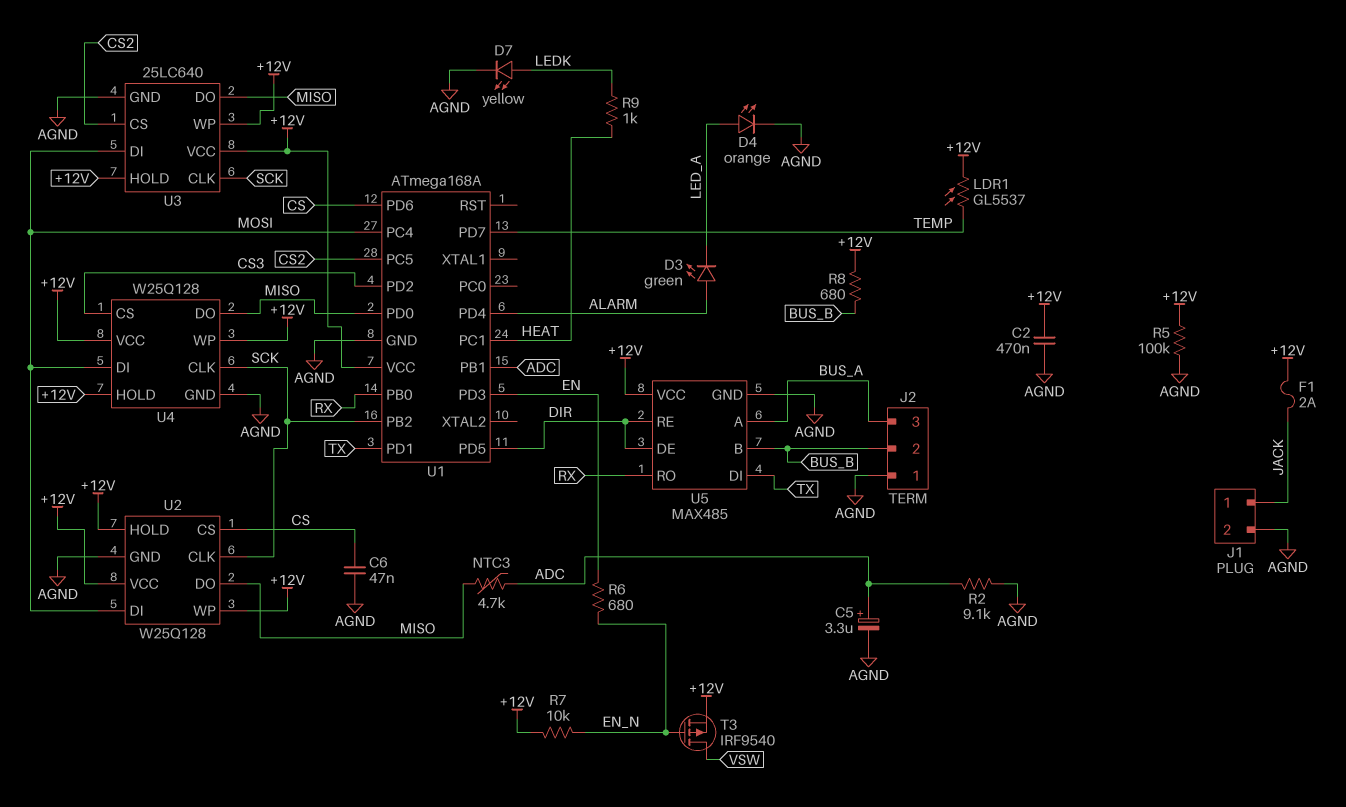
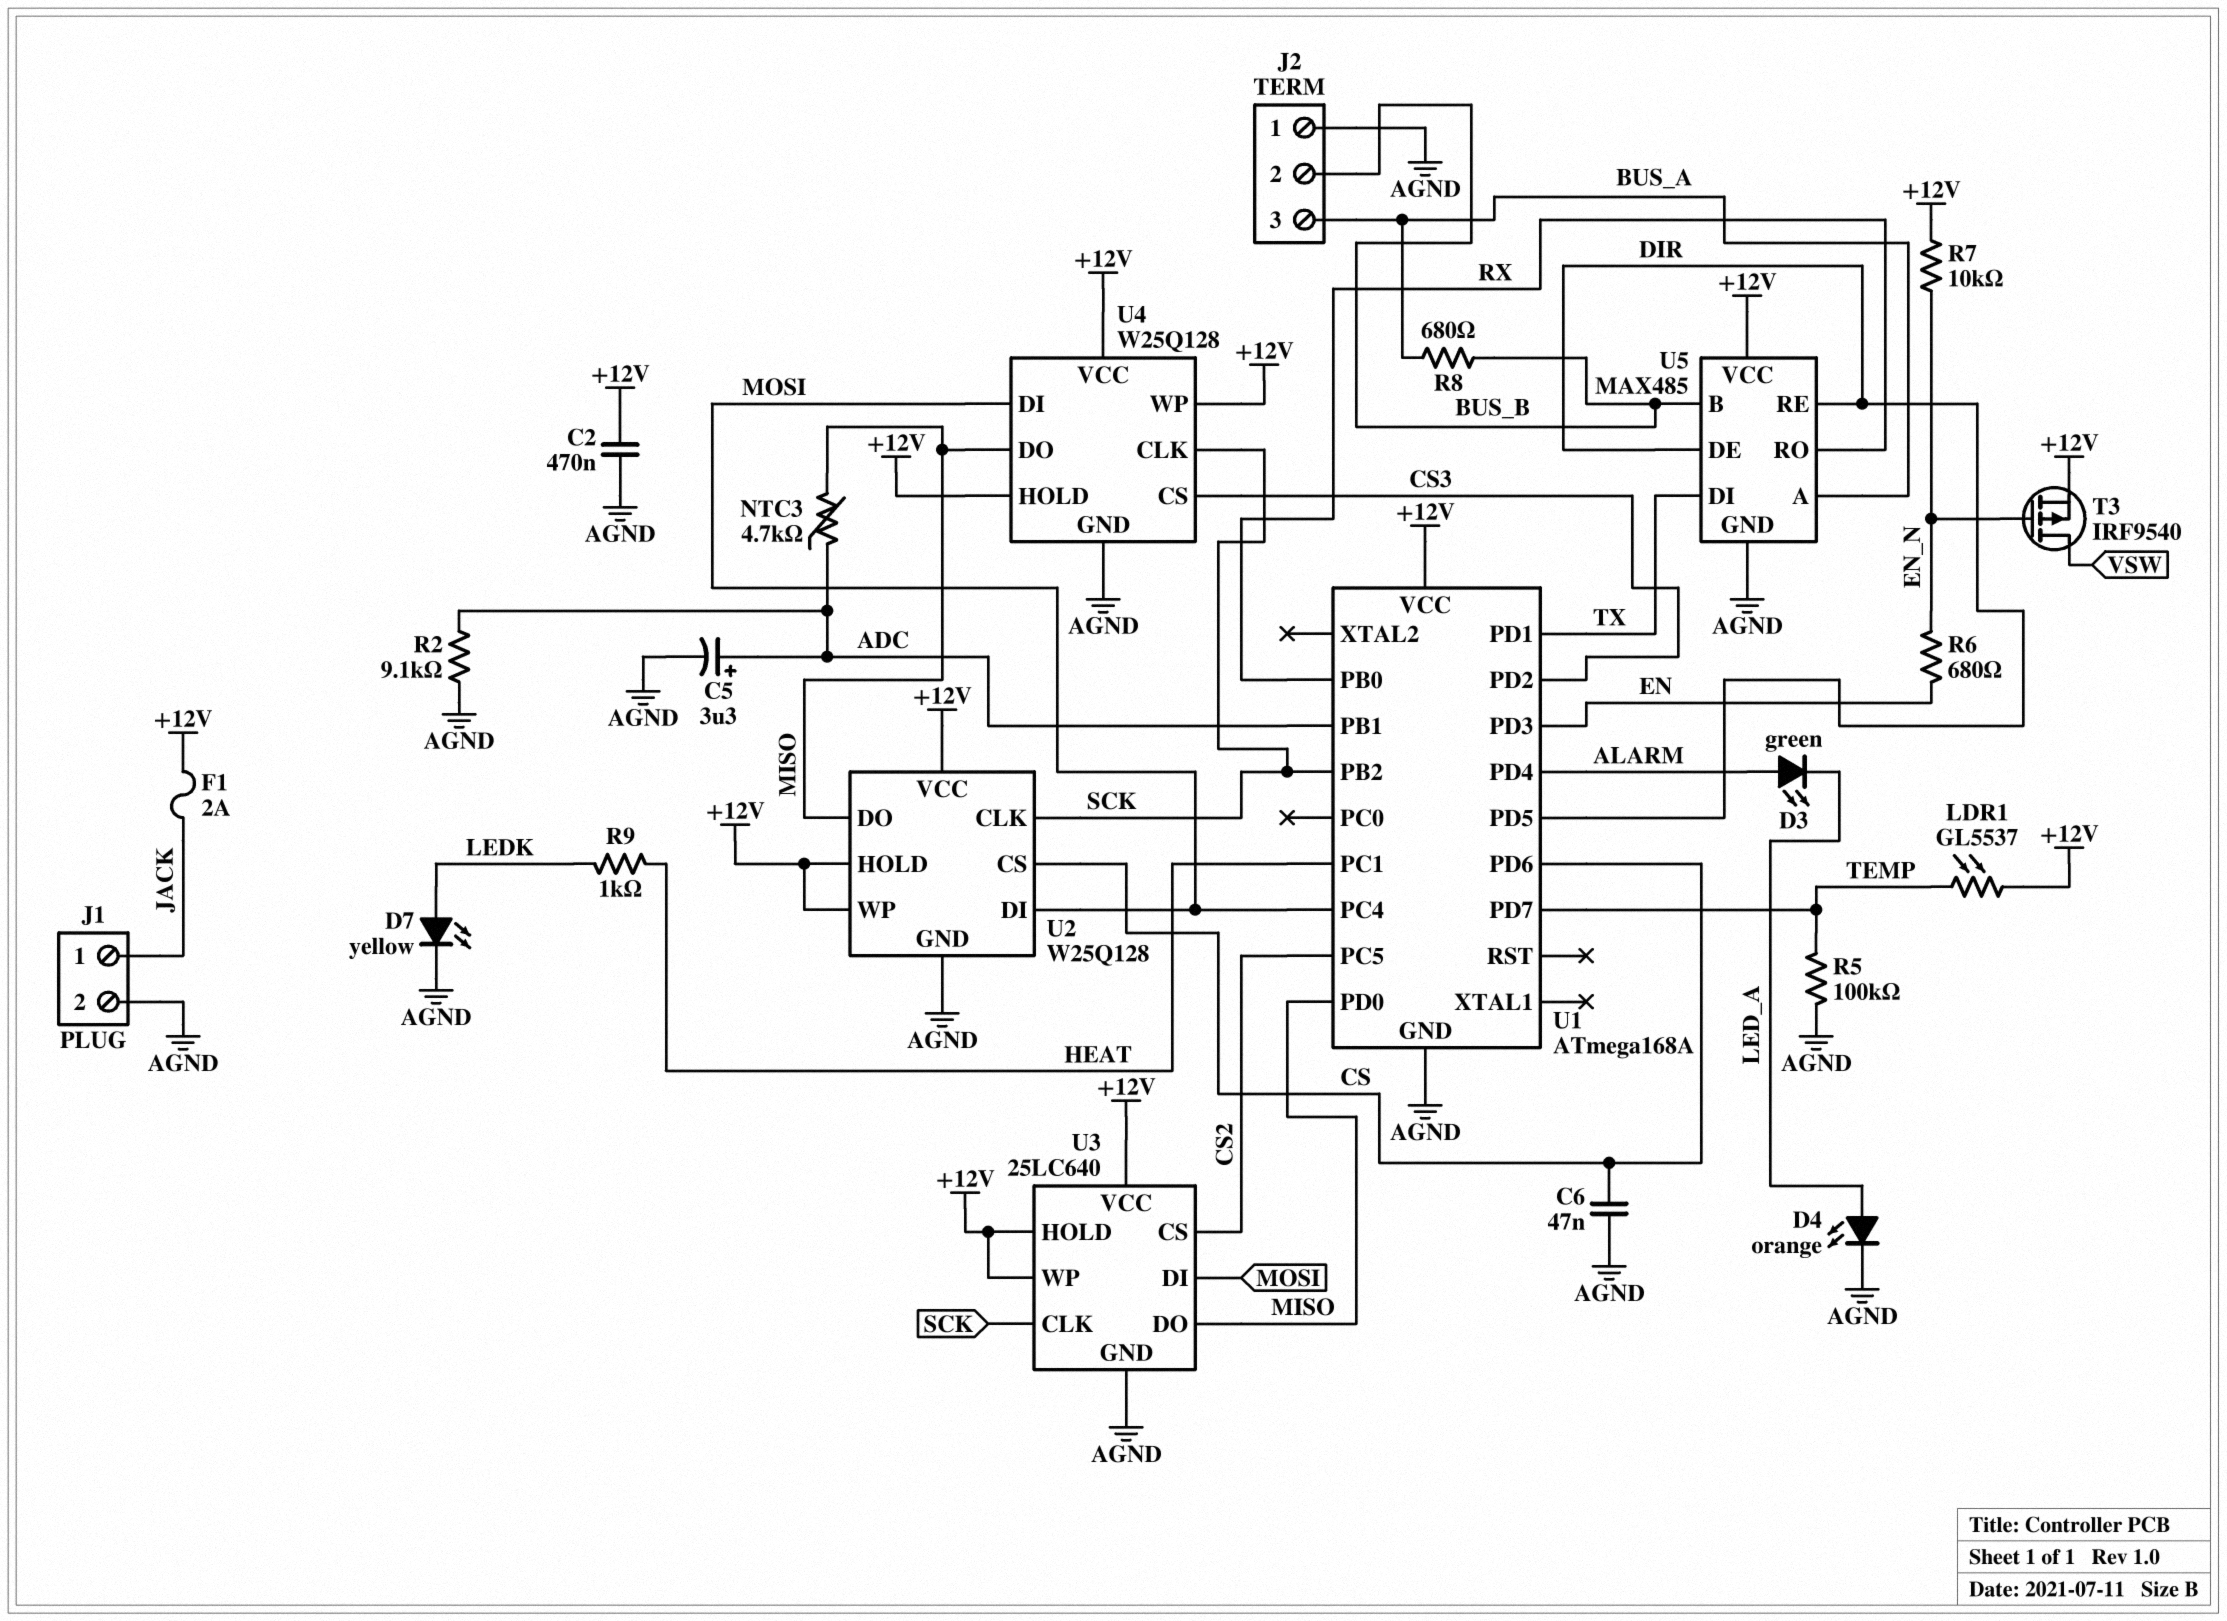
R5: 100k (+12V, AGND) -> 100k (AGND, TEMP)
R8: 680 (+12V, BUS_B) -> 680 (BUS_A, BUS_B)

